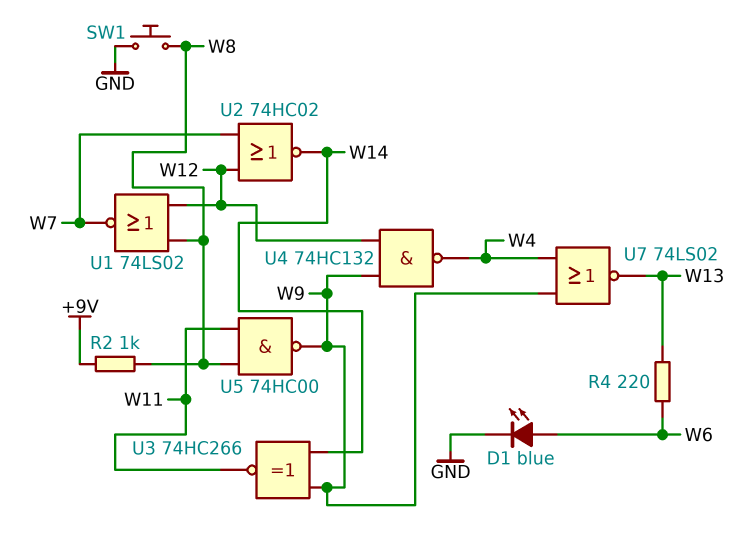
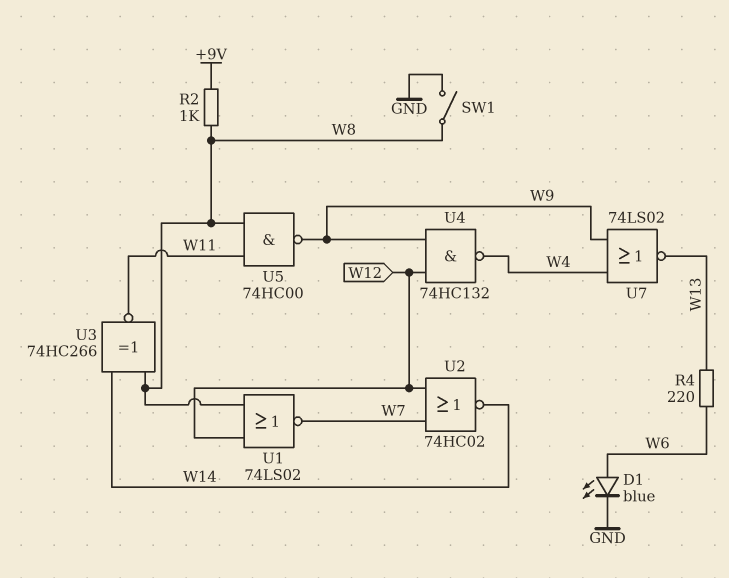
SW1: button (GND, W8) -> switch (GND, W8)
U3: XNOR 74HC266 (in W9, in W14, out W11) -> XNOR 74HC266 (in W8, in W14, out W11)

